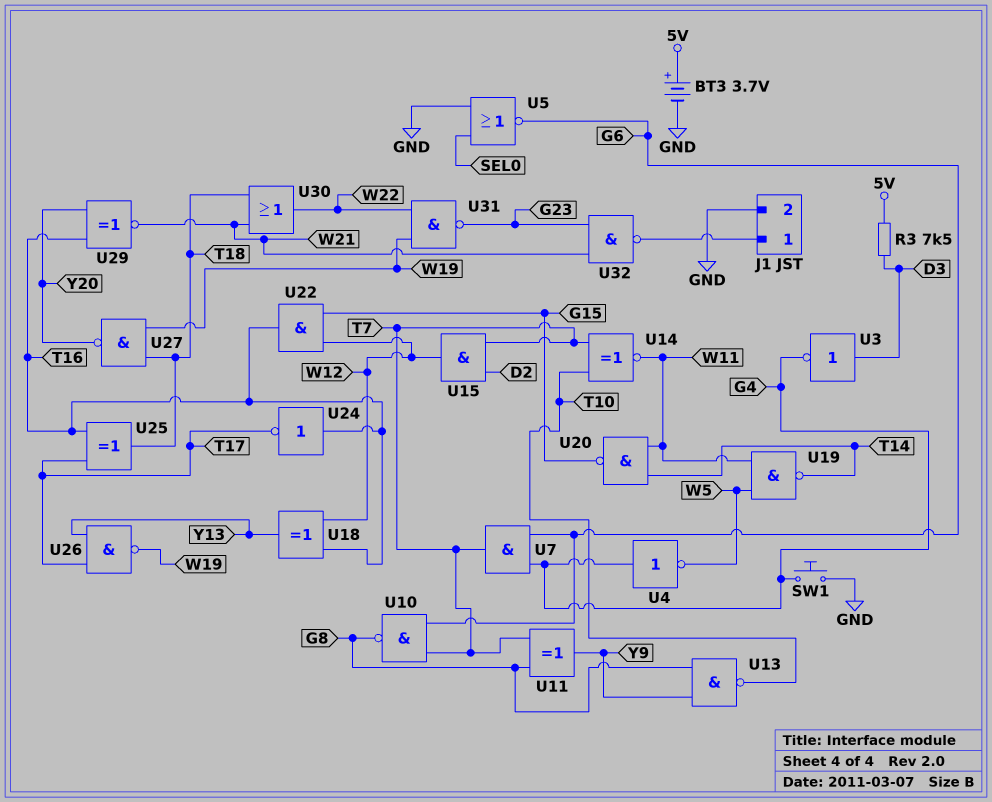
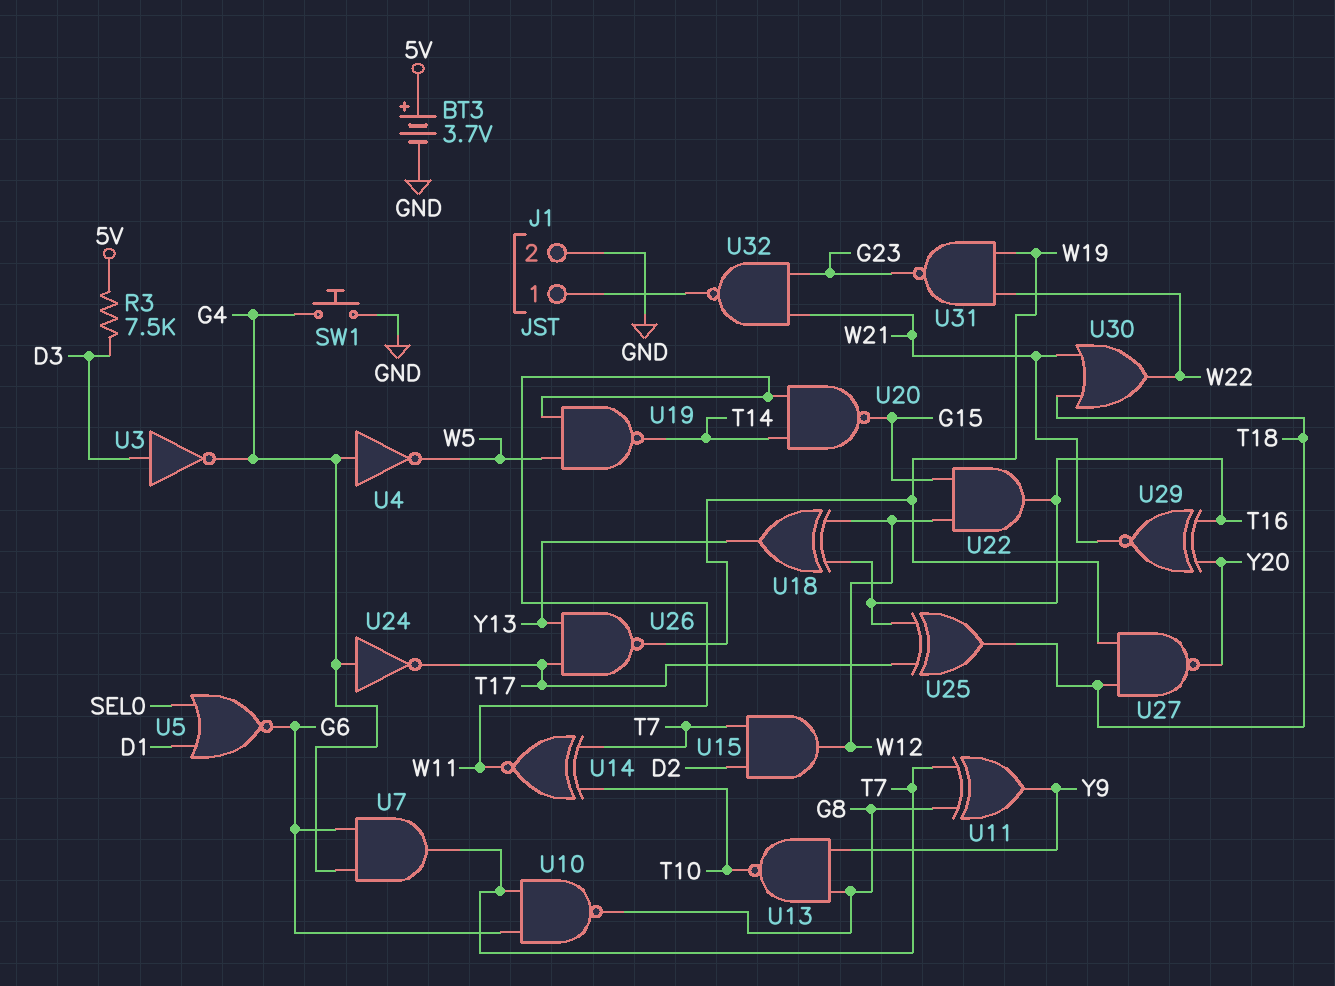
U5: NOR (in GND, in SEL0, out G6) -> NOR (in D1, in SEL0, out G6)
U24: NOT (in T16, out T17) -> NOT (in G4, out T17)

